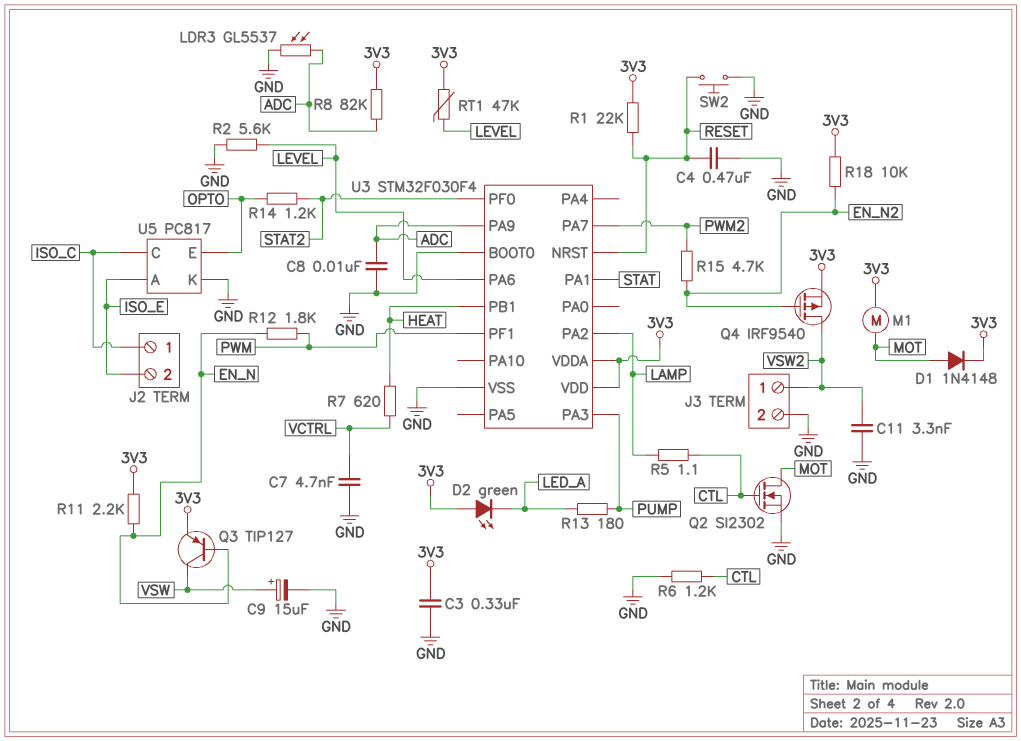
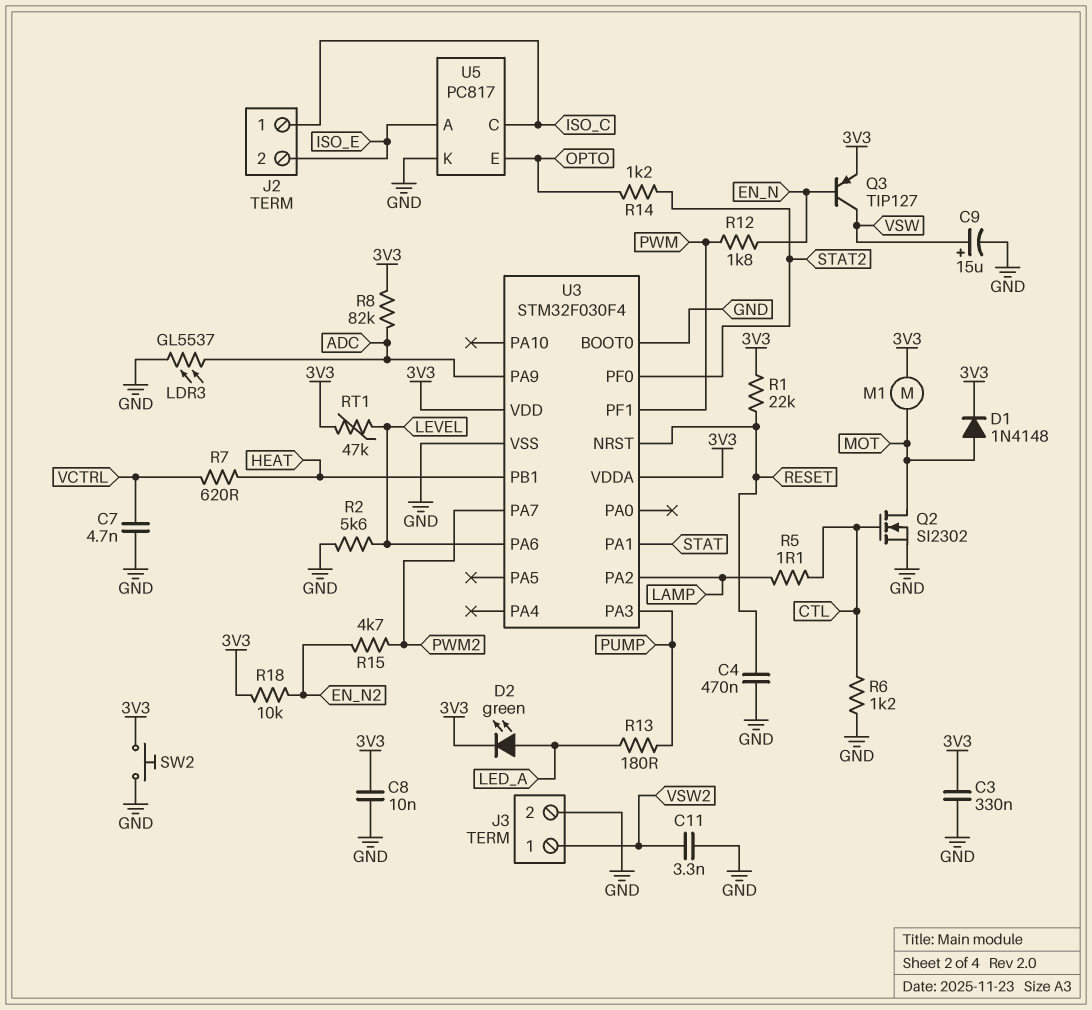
C8: 10nF (ADC, GND) -> 10nF (3V3, GND)
D2: LED green (A 3V3, K LED_A) -> LED green (A LED_A, K 3V3)
Q4: PMOS IRF9540 (G EN_N2, D VSW2, S 3V3) -> none
R11: 2.2k (3V3, EN_N) -> none
SW2: button (GND, RESET) -> button (3V3, GND)

